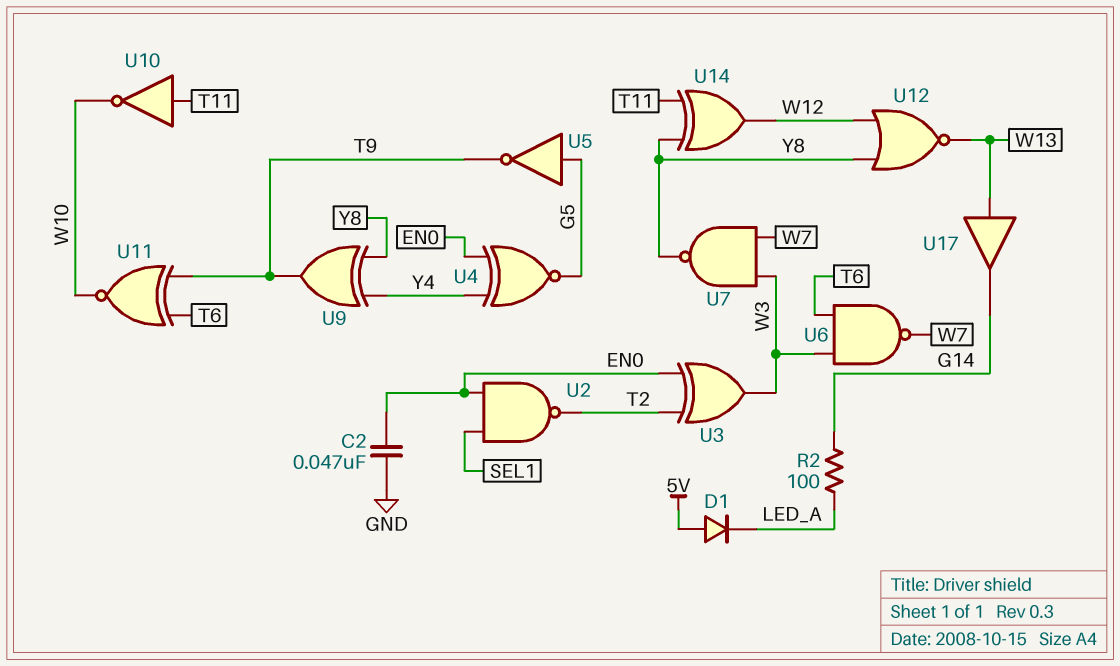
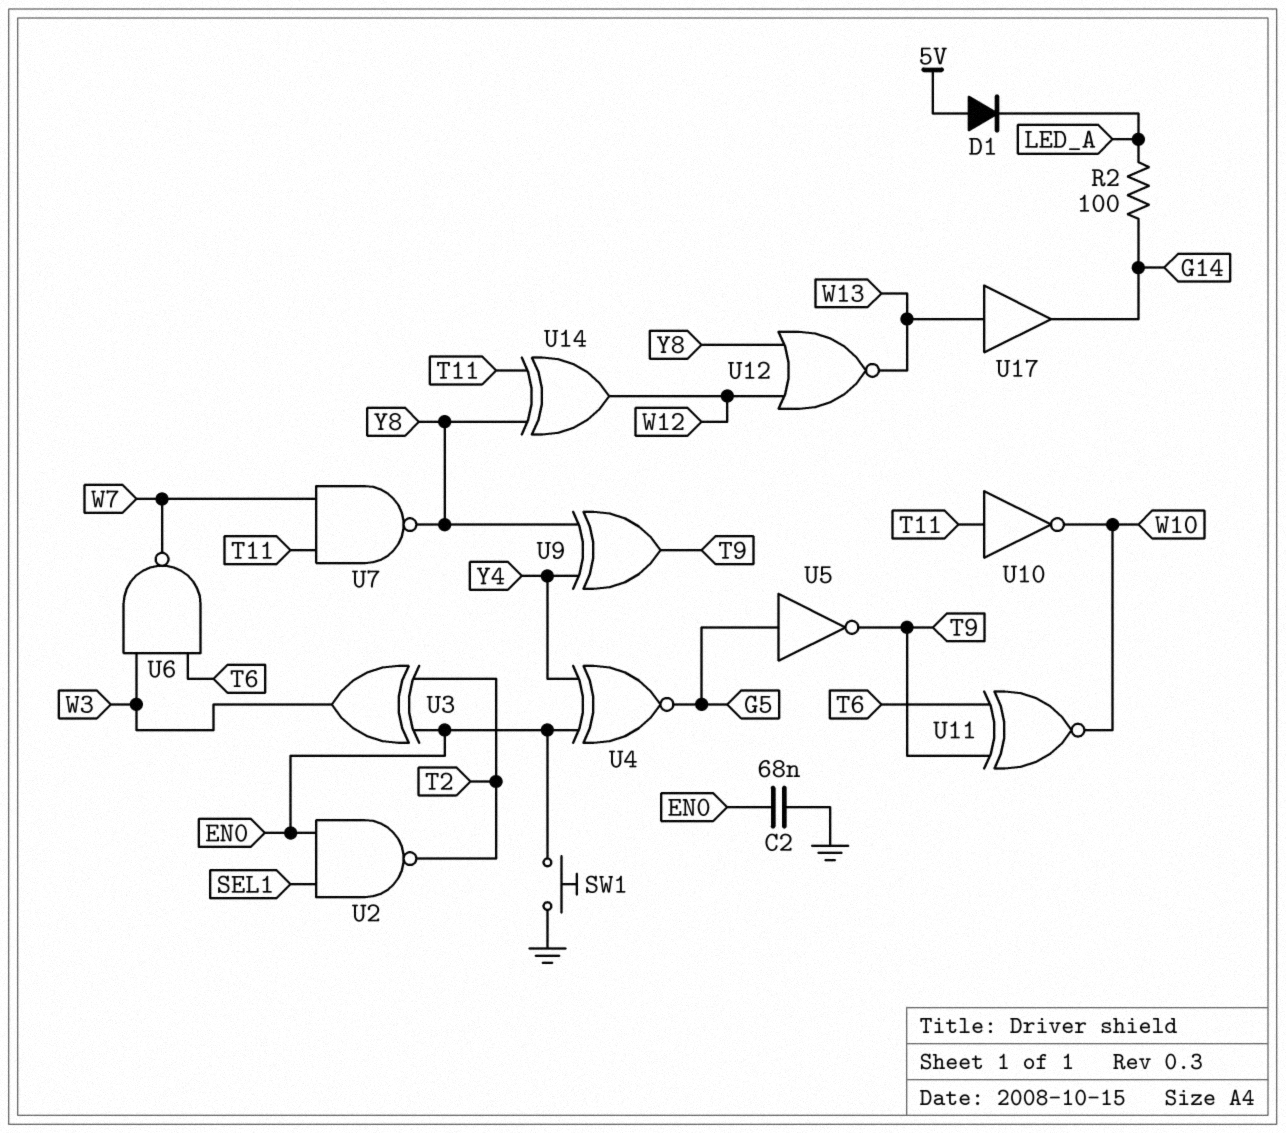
C2: 47nF (EN0, GND) -> 68nF (EN0, GND)
SW1: none -> button (EN0, GND)
U7: NAND (in W3, in W7, out Y8) -> NAND (in T11, in W7, out Y8)

